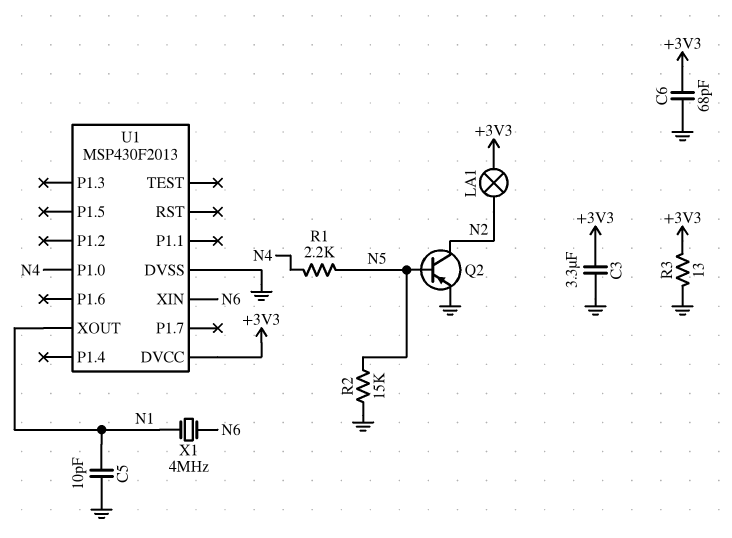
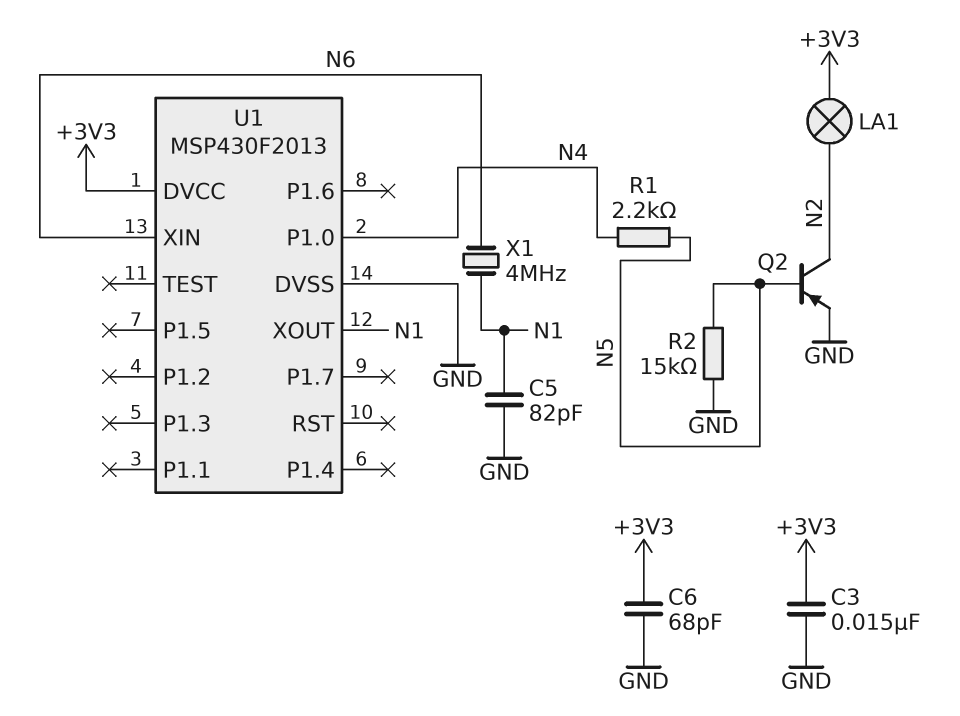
C3: 3.3uF (+3V3, GND) -> 15nF (+3V3, GND)
C5: 10pF (GND, N1) -> 82pF (GND, N1)
R3: 13 (+3V3, GND) -> none

